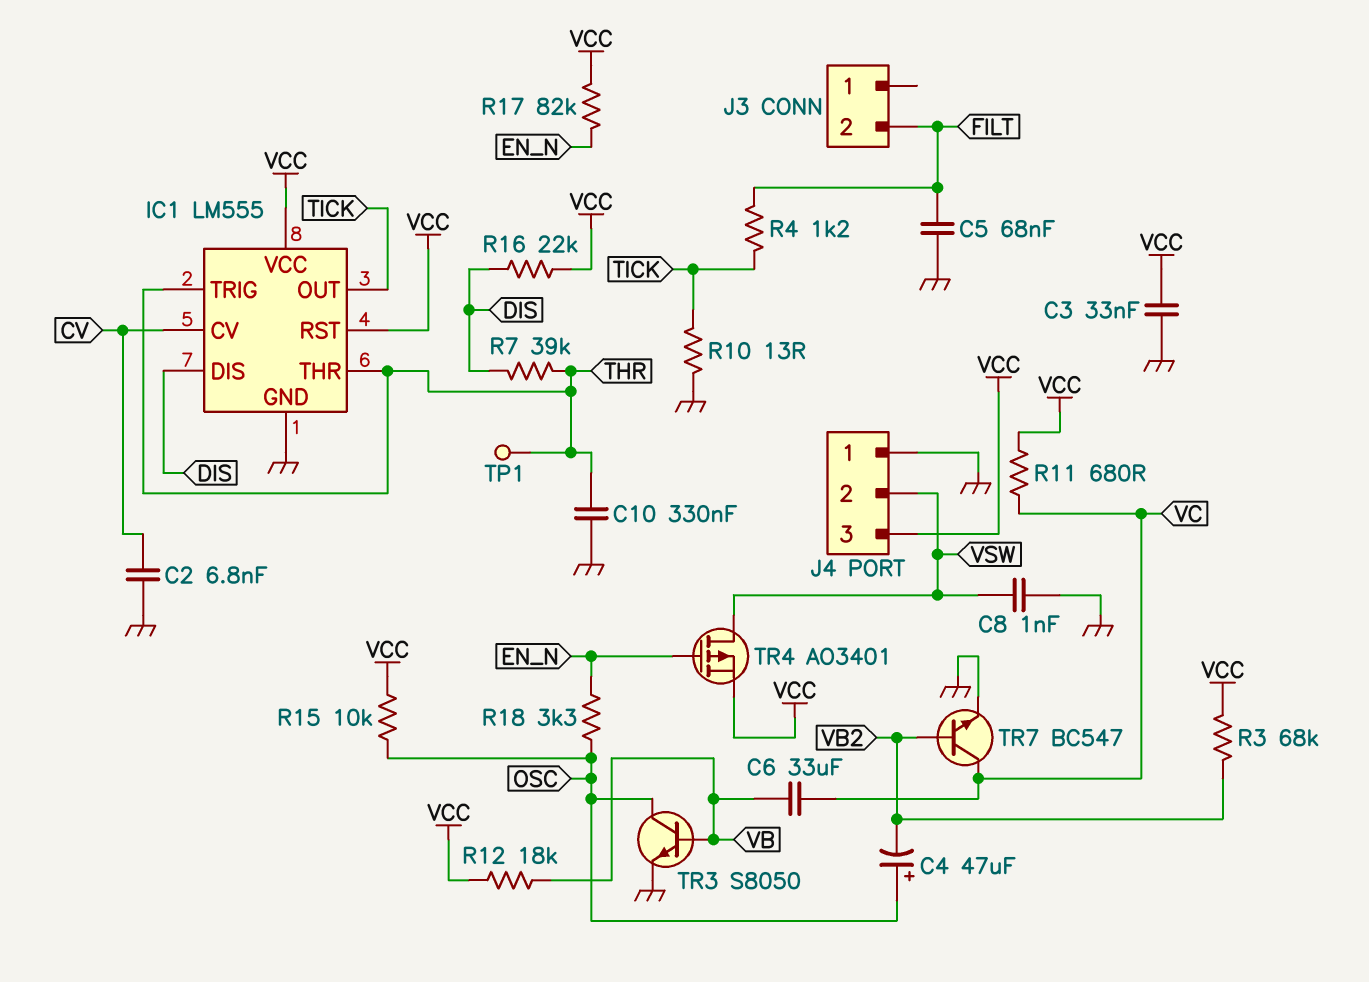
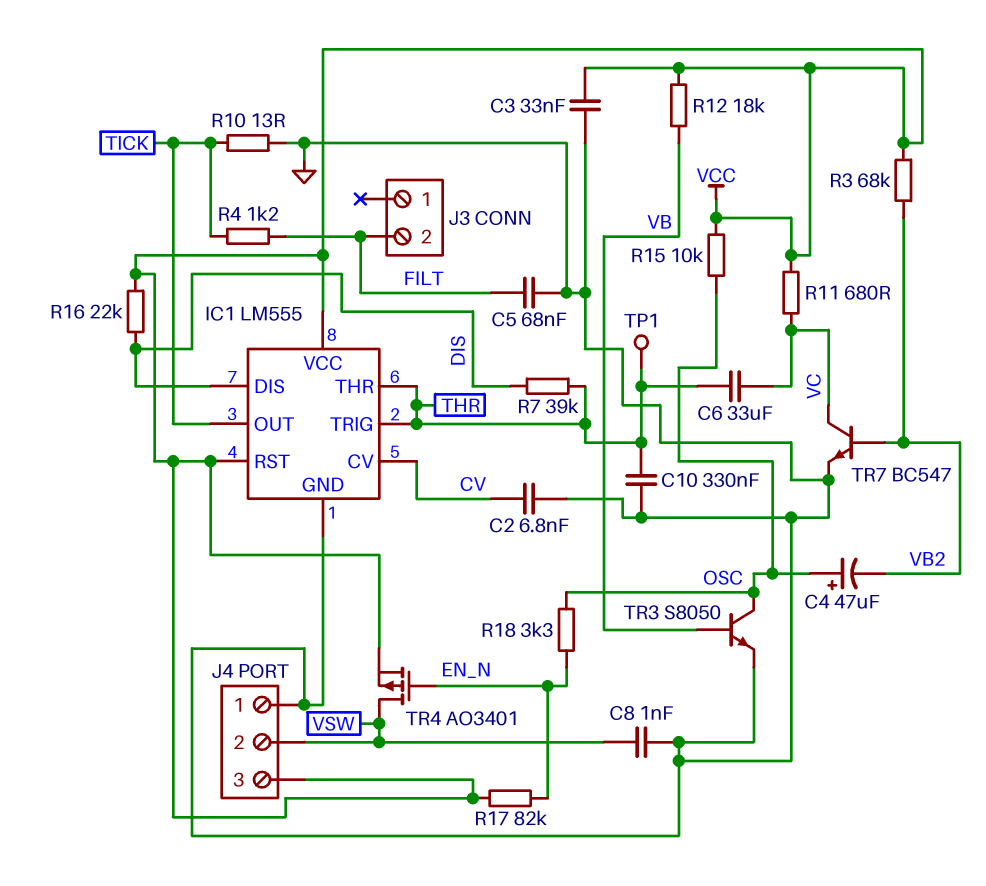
C6: 33uF (VB, VC) -> 33uF (THR, VC)

